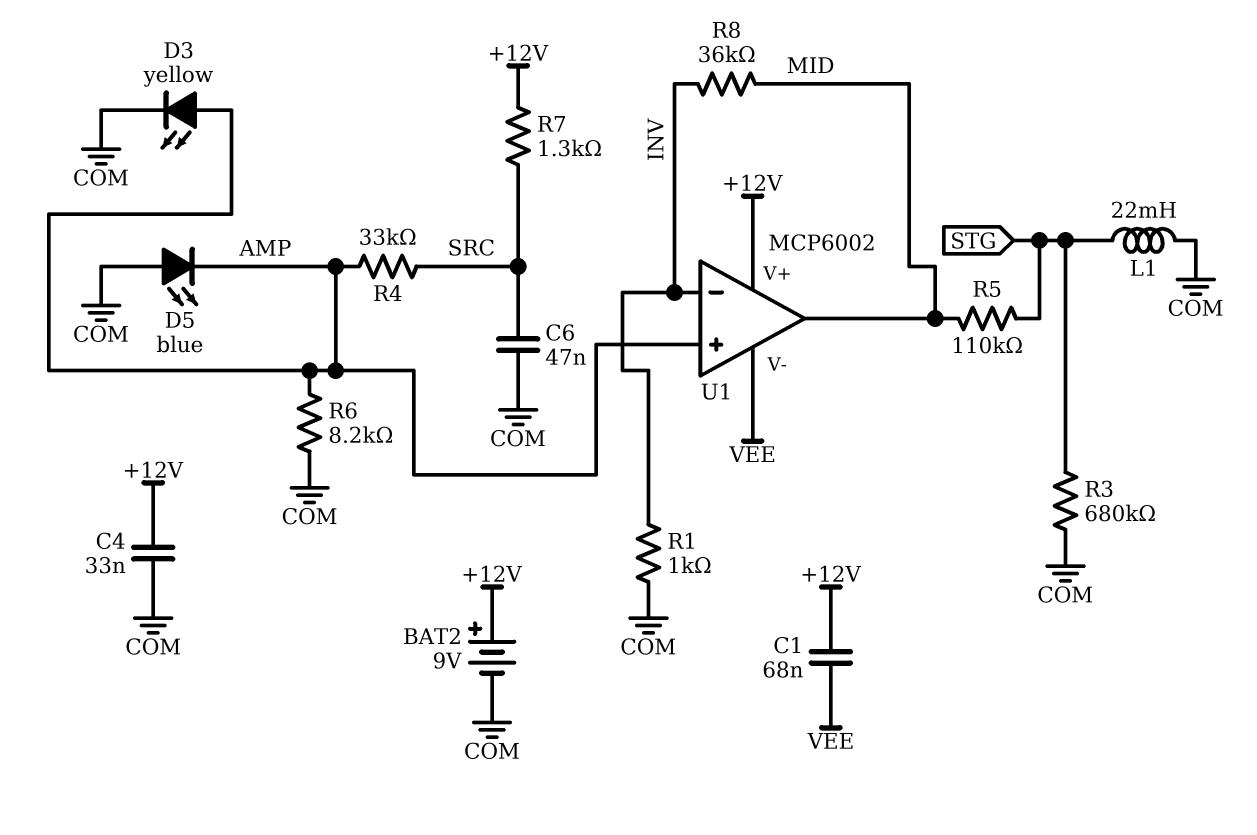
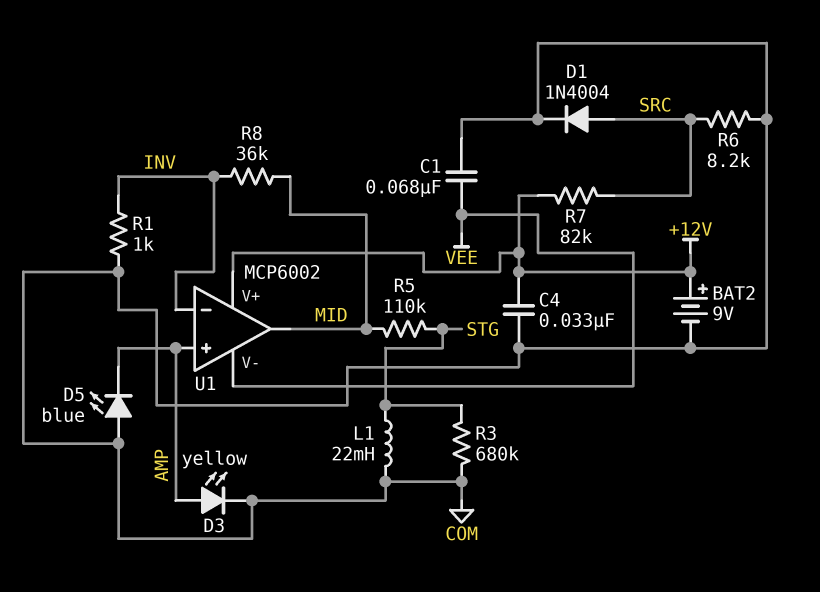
C1: 68nF (+12V, VEE) -> 68nF (COM, VEE)
C6: 47nF (COM, SRC) -> none
D1: none -> diode 1N4004 (A SRC, K COM)
R4: 33k (AMP, SRC) -> none
R6: 8.2k (AMP, COM) -> 8.2k (COM, SRC)
R7: 1.3k (+12V, SRC) -> 82k (+12V, SRC)

